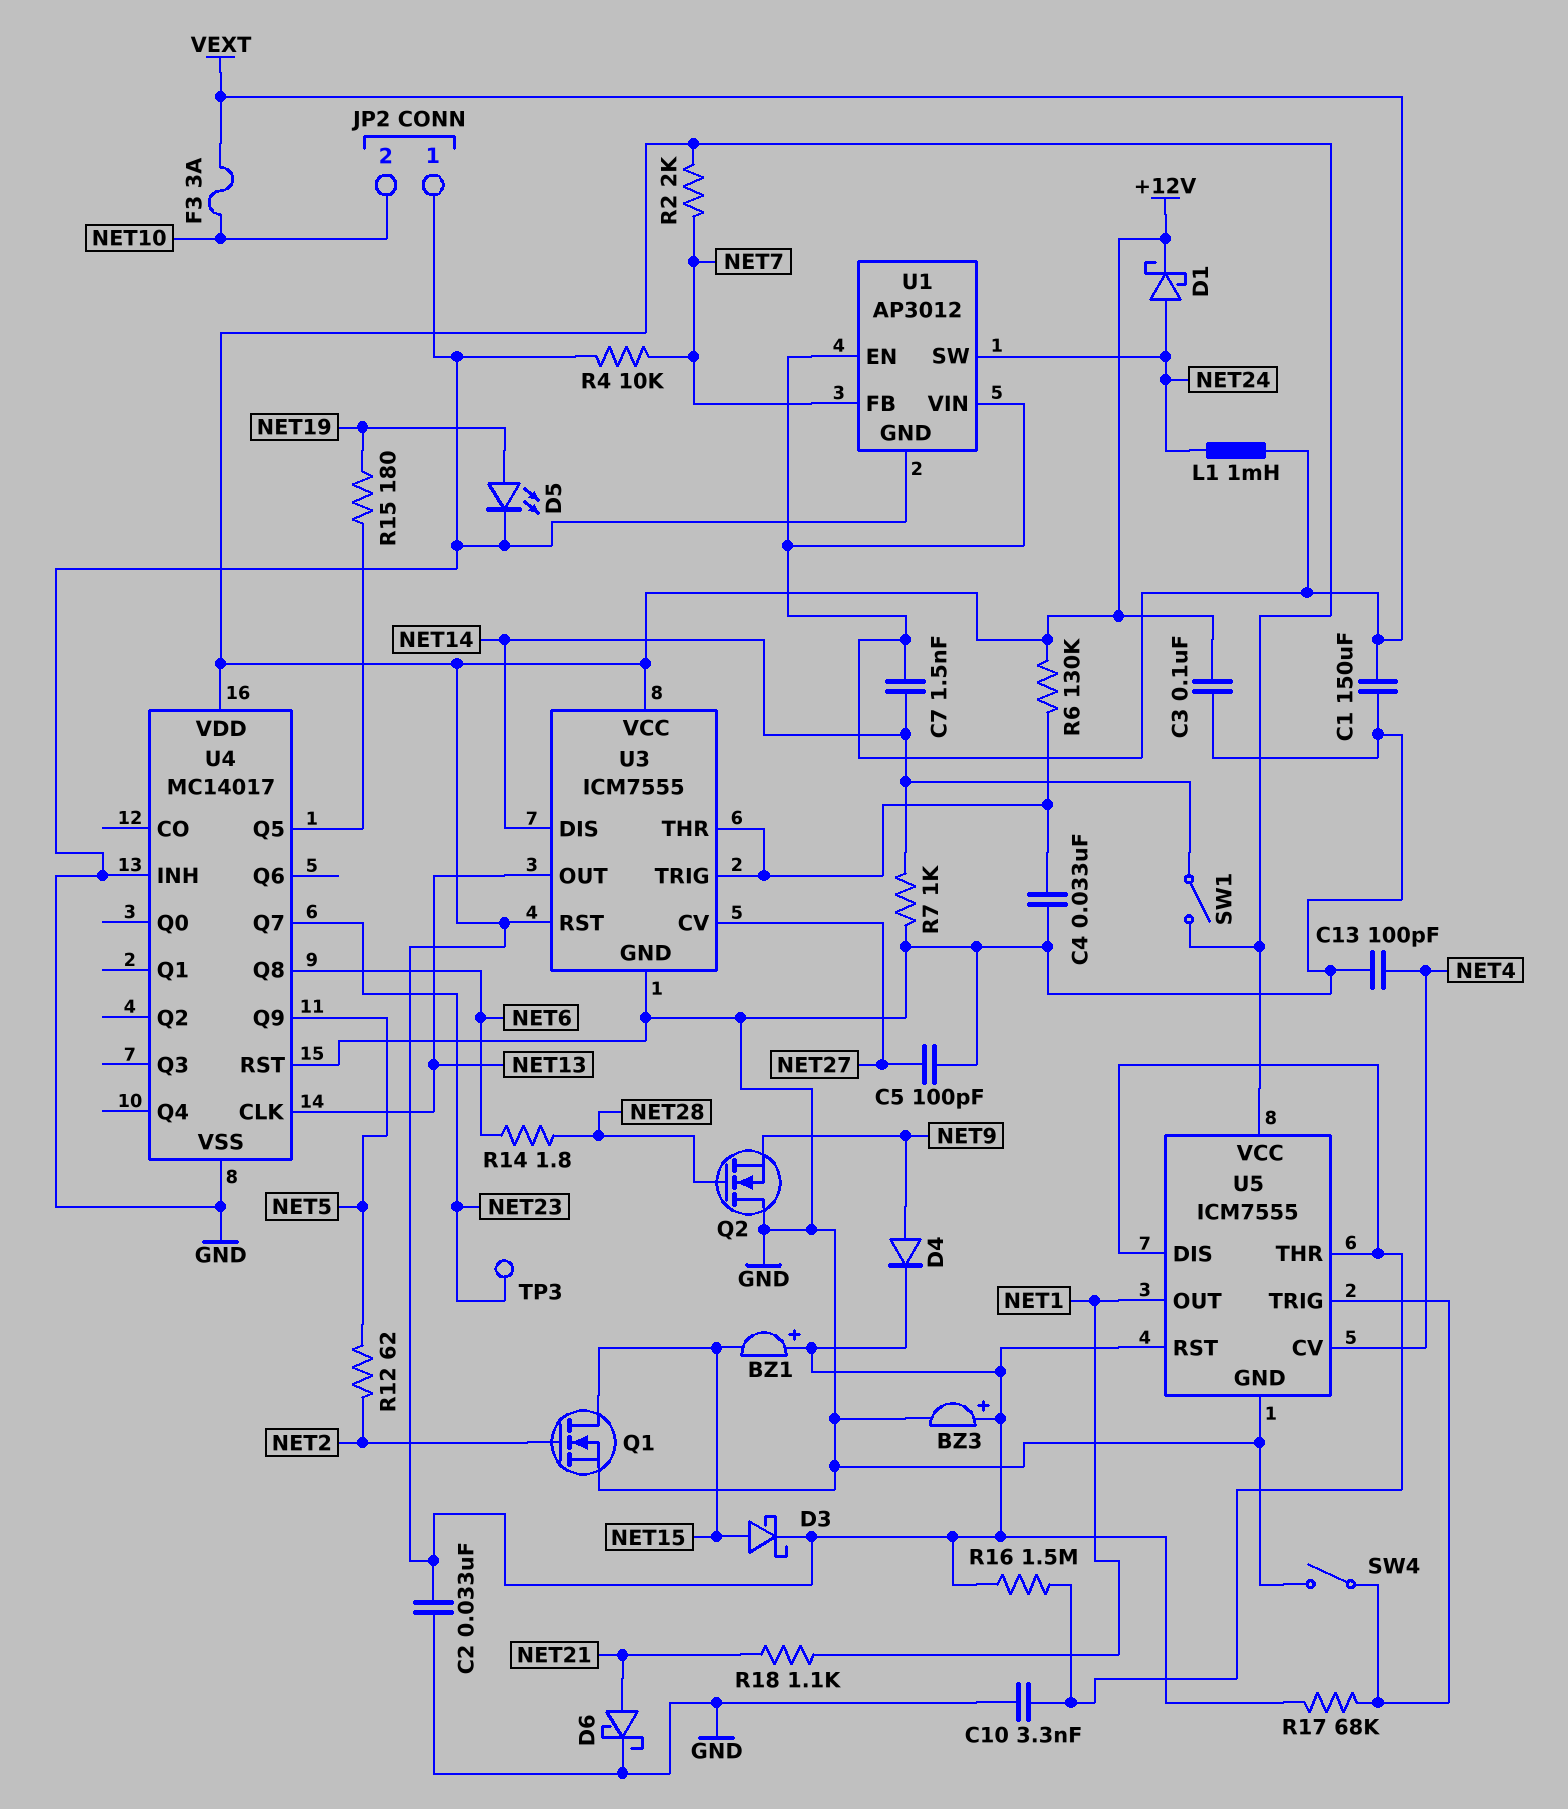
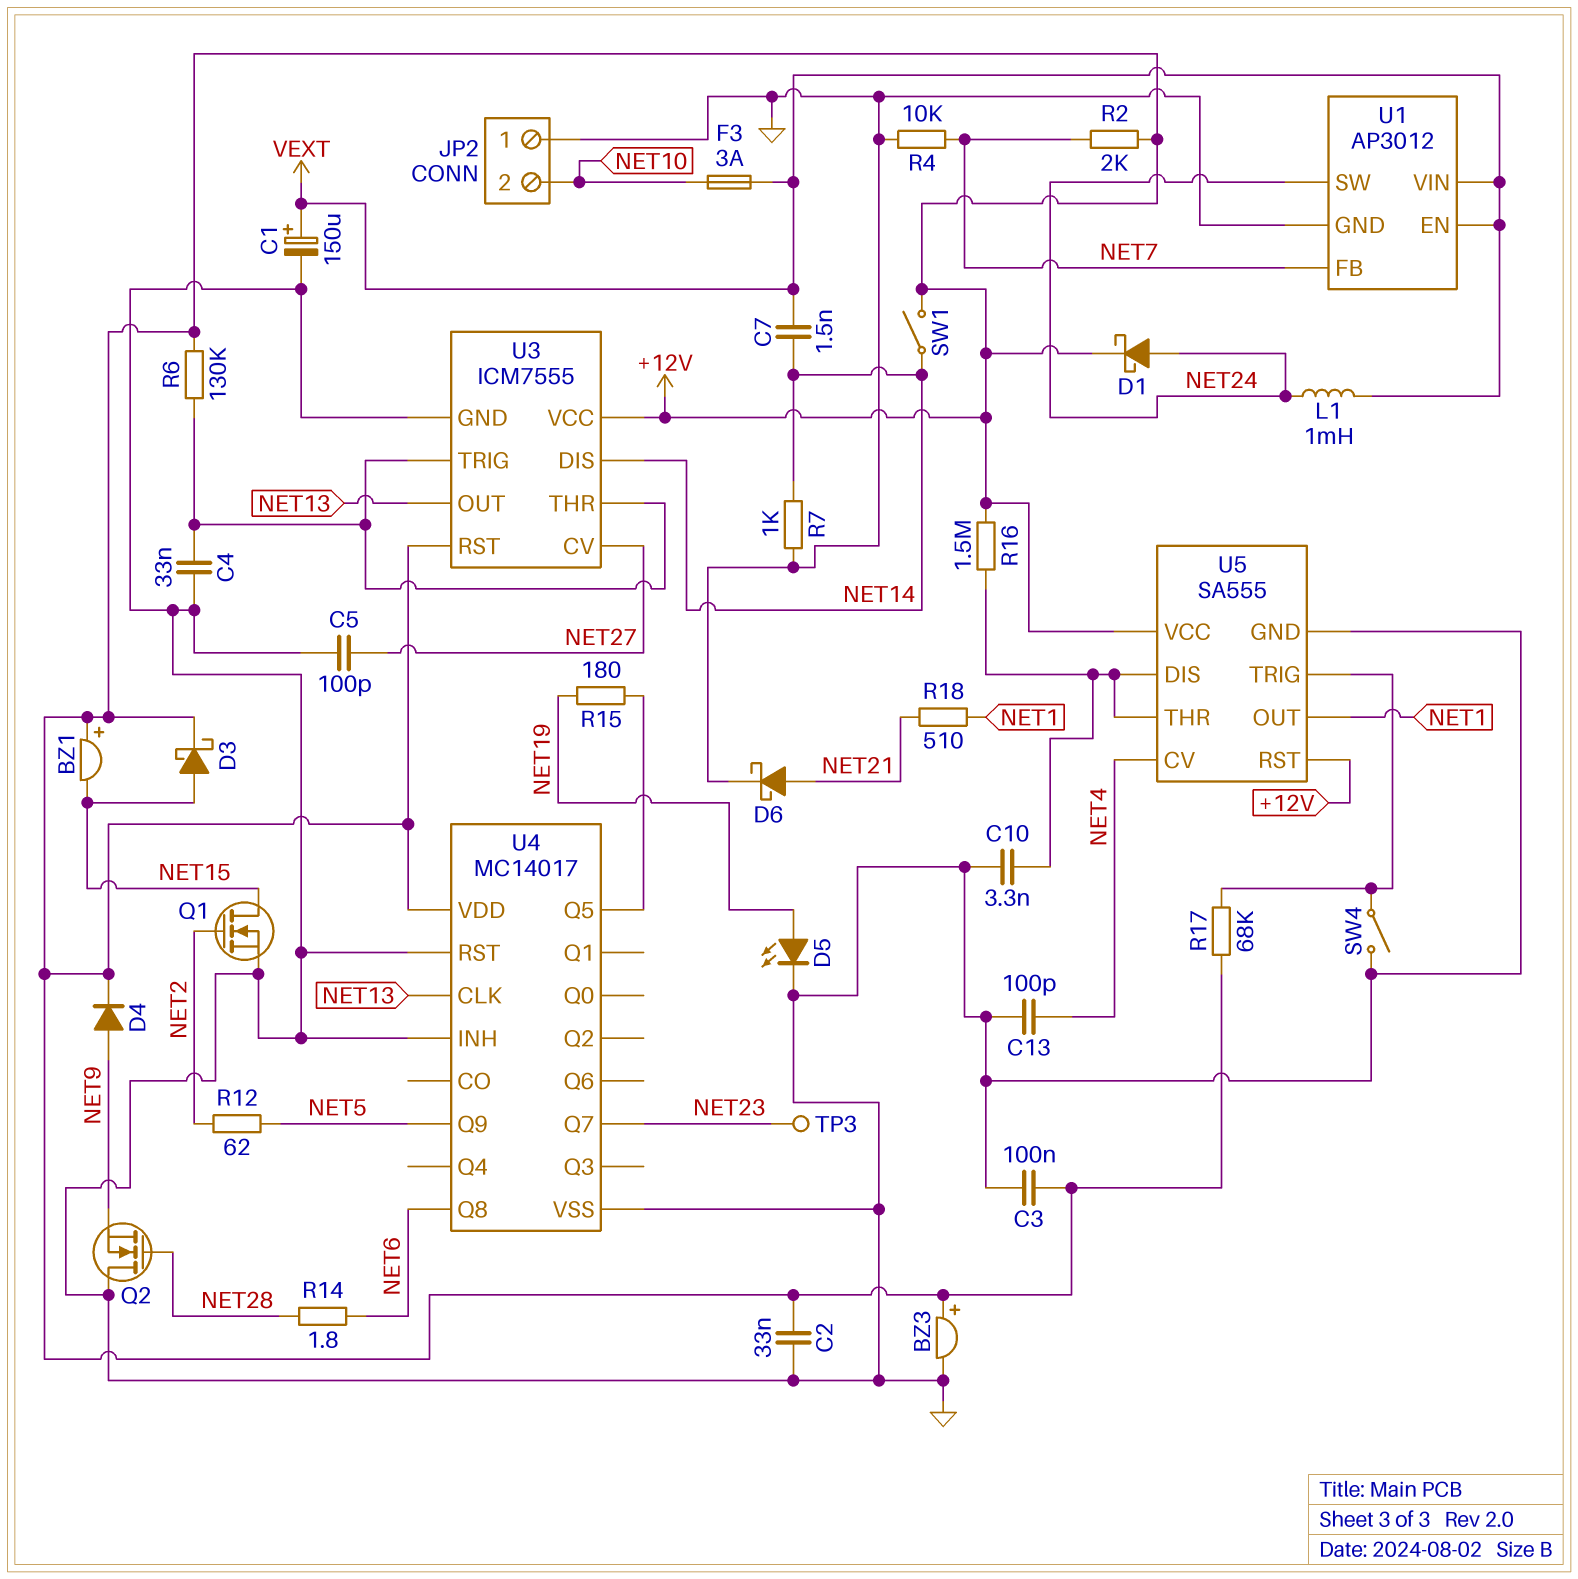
C1: 150uF (GND, VEXT) -> 150uF (plus VEXT, minus GND)
R18: 1.1k (NET1, NET21) -> 510 (NET1, NET21)
U5: ICM7555 -> SA555

